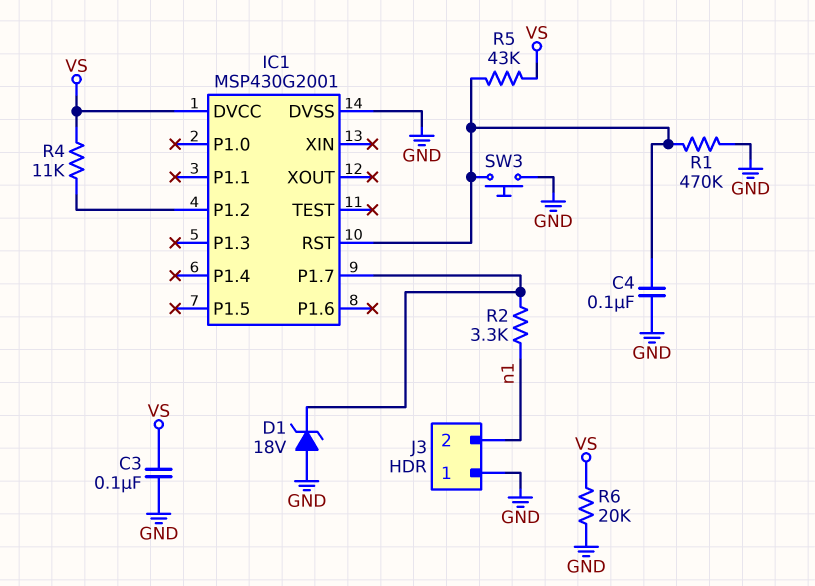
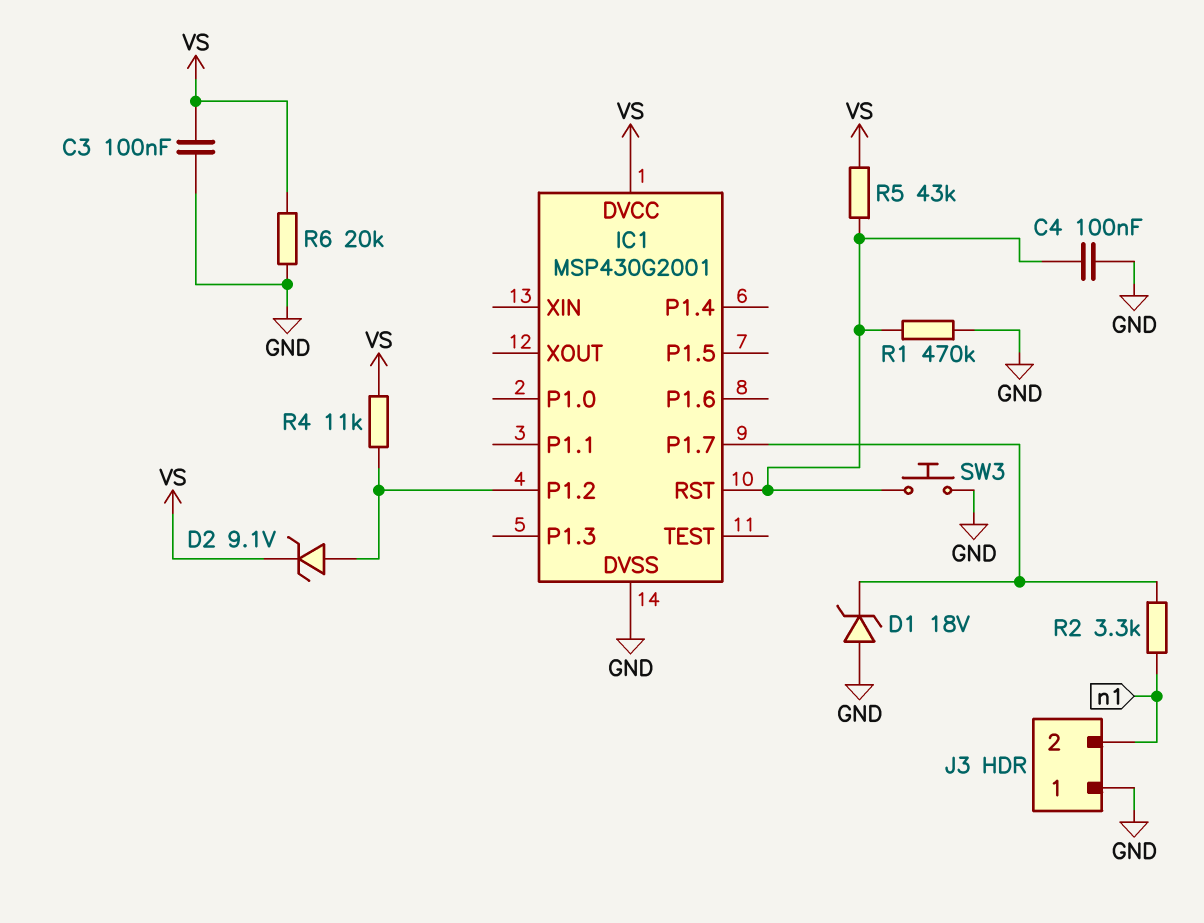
D2: none -> zener 9.1V (A IC1/P1.2, K VS)

